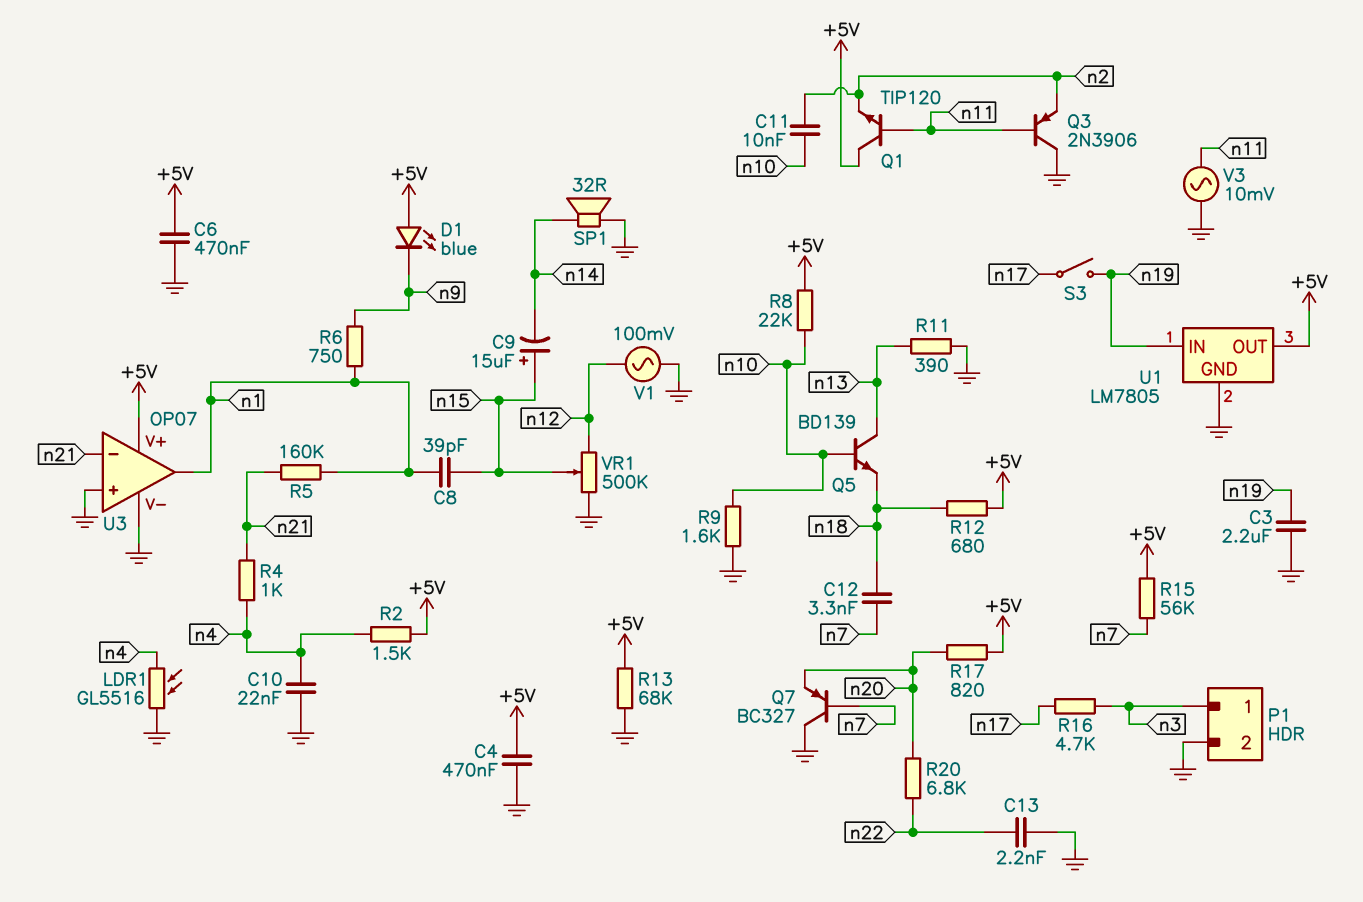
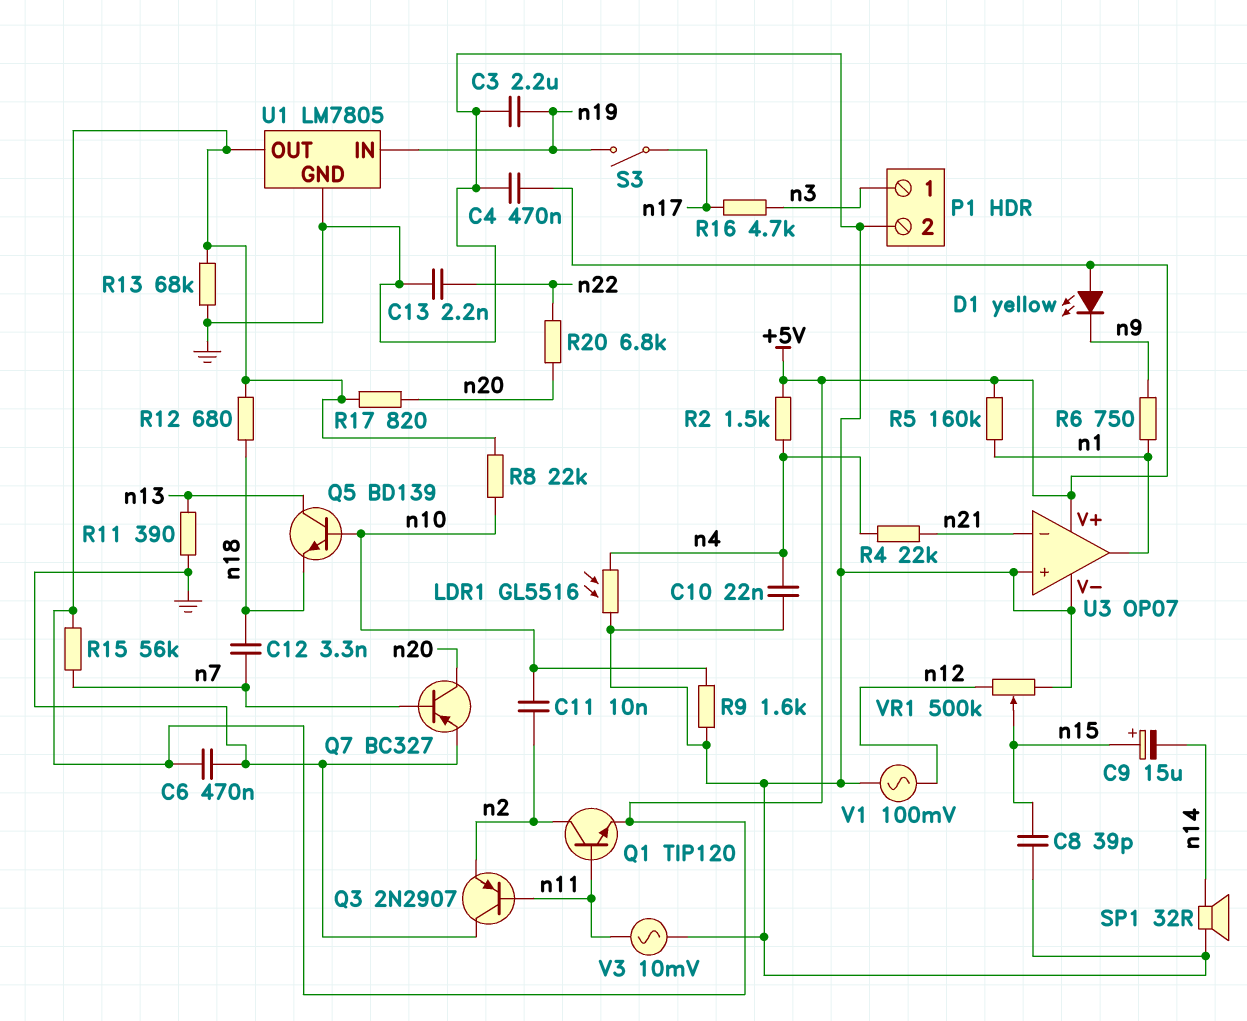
C8: 39pF (n1, n15) -> 39pF (GND, n15)
D1: LED blue (A +5V, K n9) -> LED yellow (A +5V, K n9)
Q1: NPN TIP120 (B n11, C +5V, E n2) -> NPN TIP120 (B n11, C n2, E +5V)
Q3: PNP 2N3906 (B n11, C GND, E n2) -> PNP 2N2907 (B n11, C GND, E n2)
Q7: PNP BC327 (B n7, C GND, E n20) -> PNP BC327 (B n7, C n20, E GND)
R4: 1k (n4, n21) -> 22k (n4, n21)
R5: 160k (n1, n21) -> 160k (+5V, n1)

